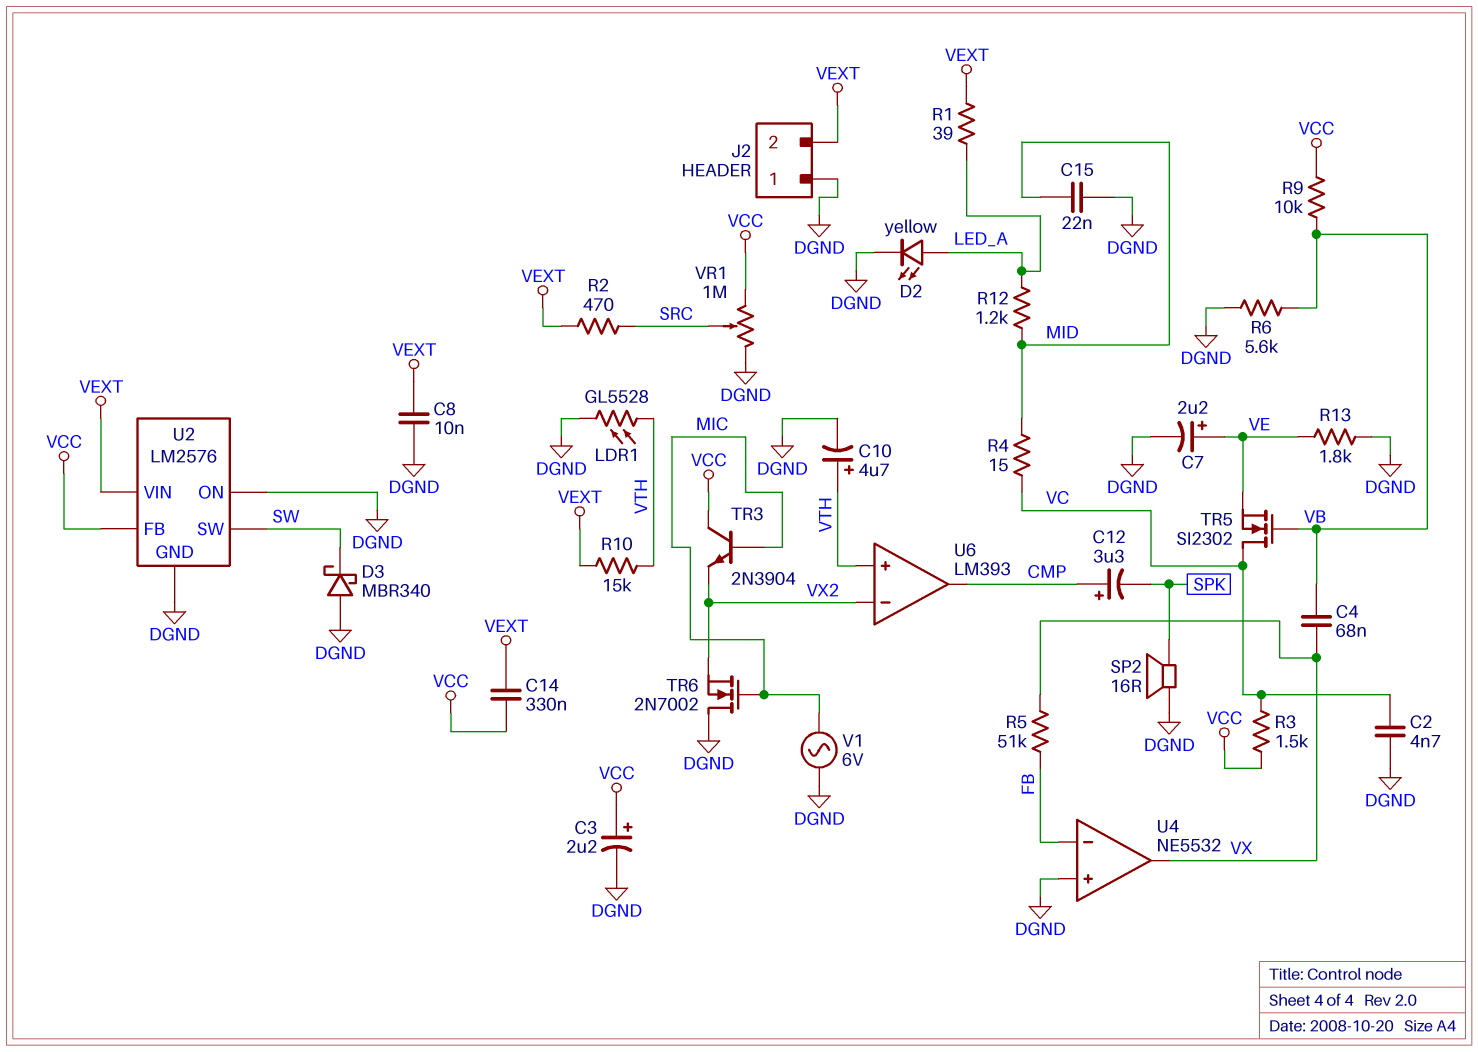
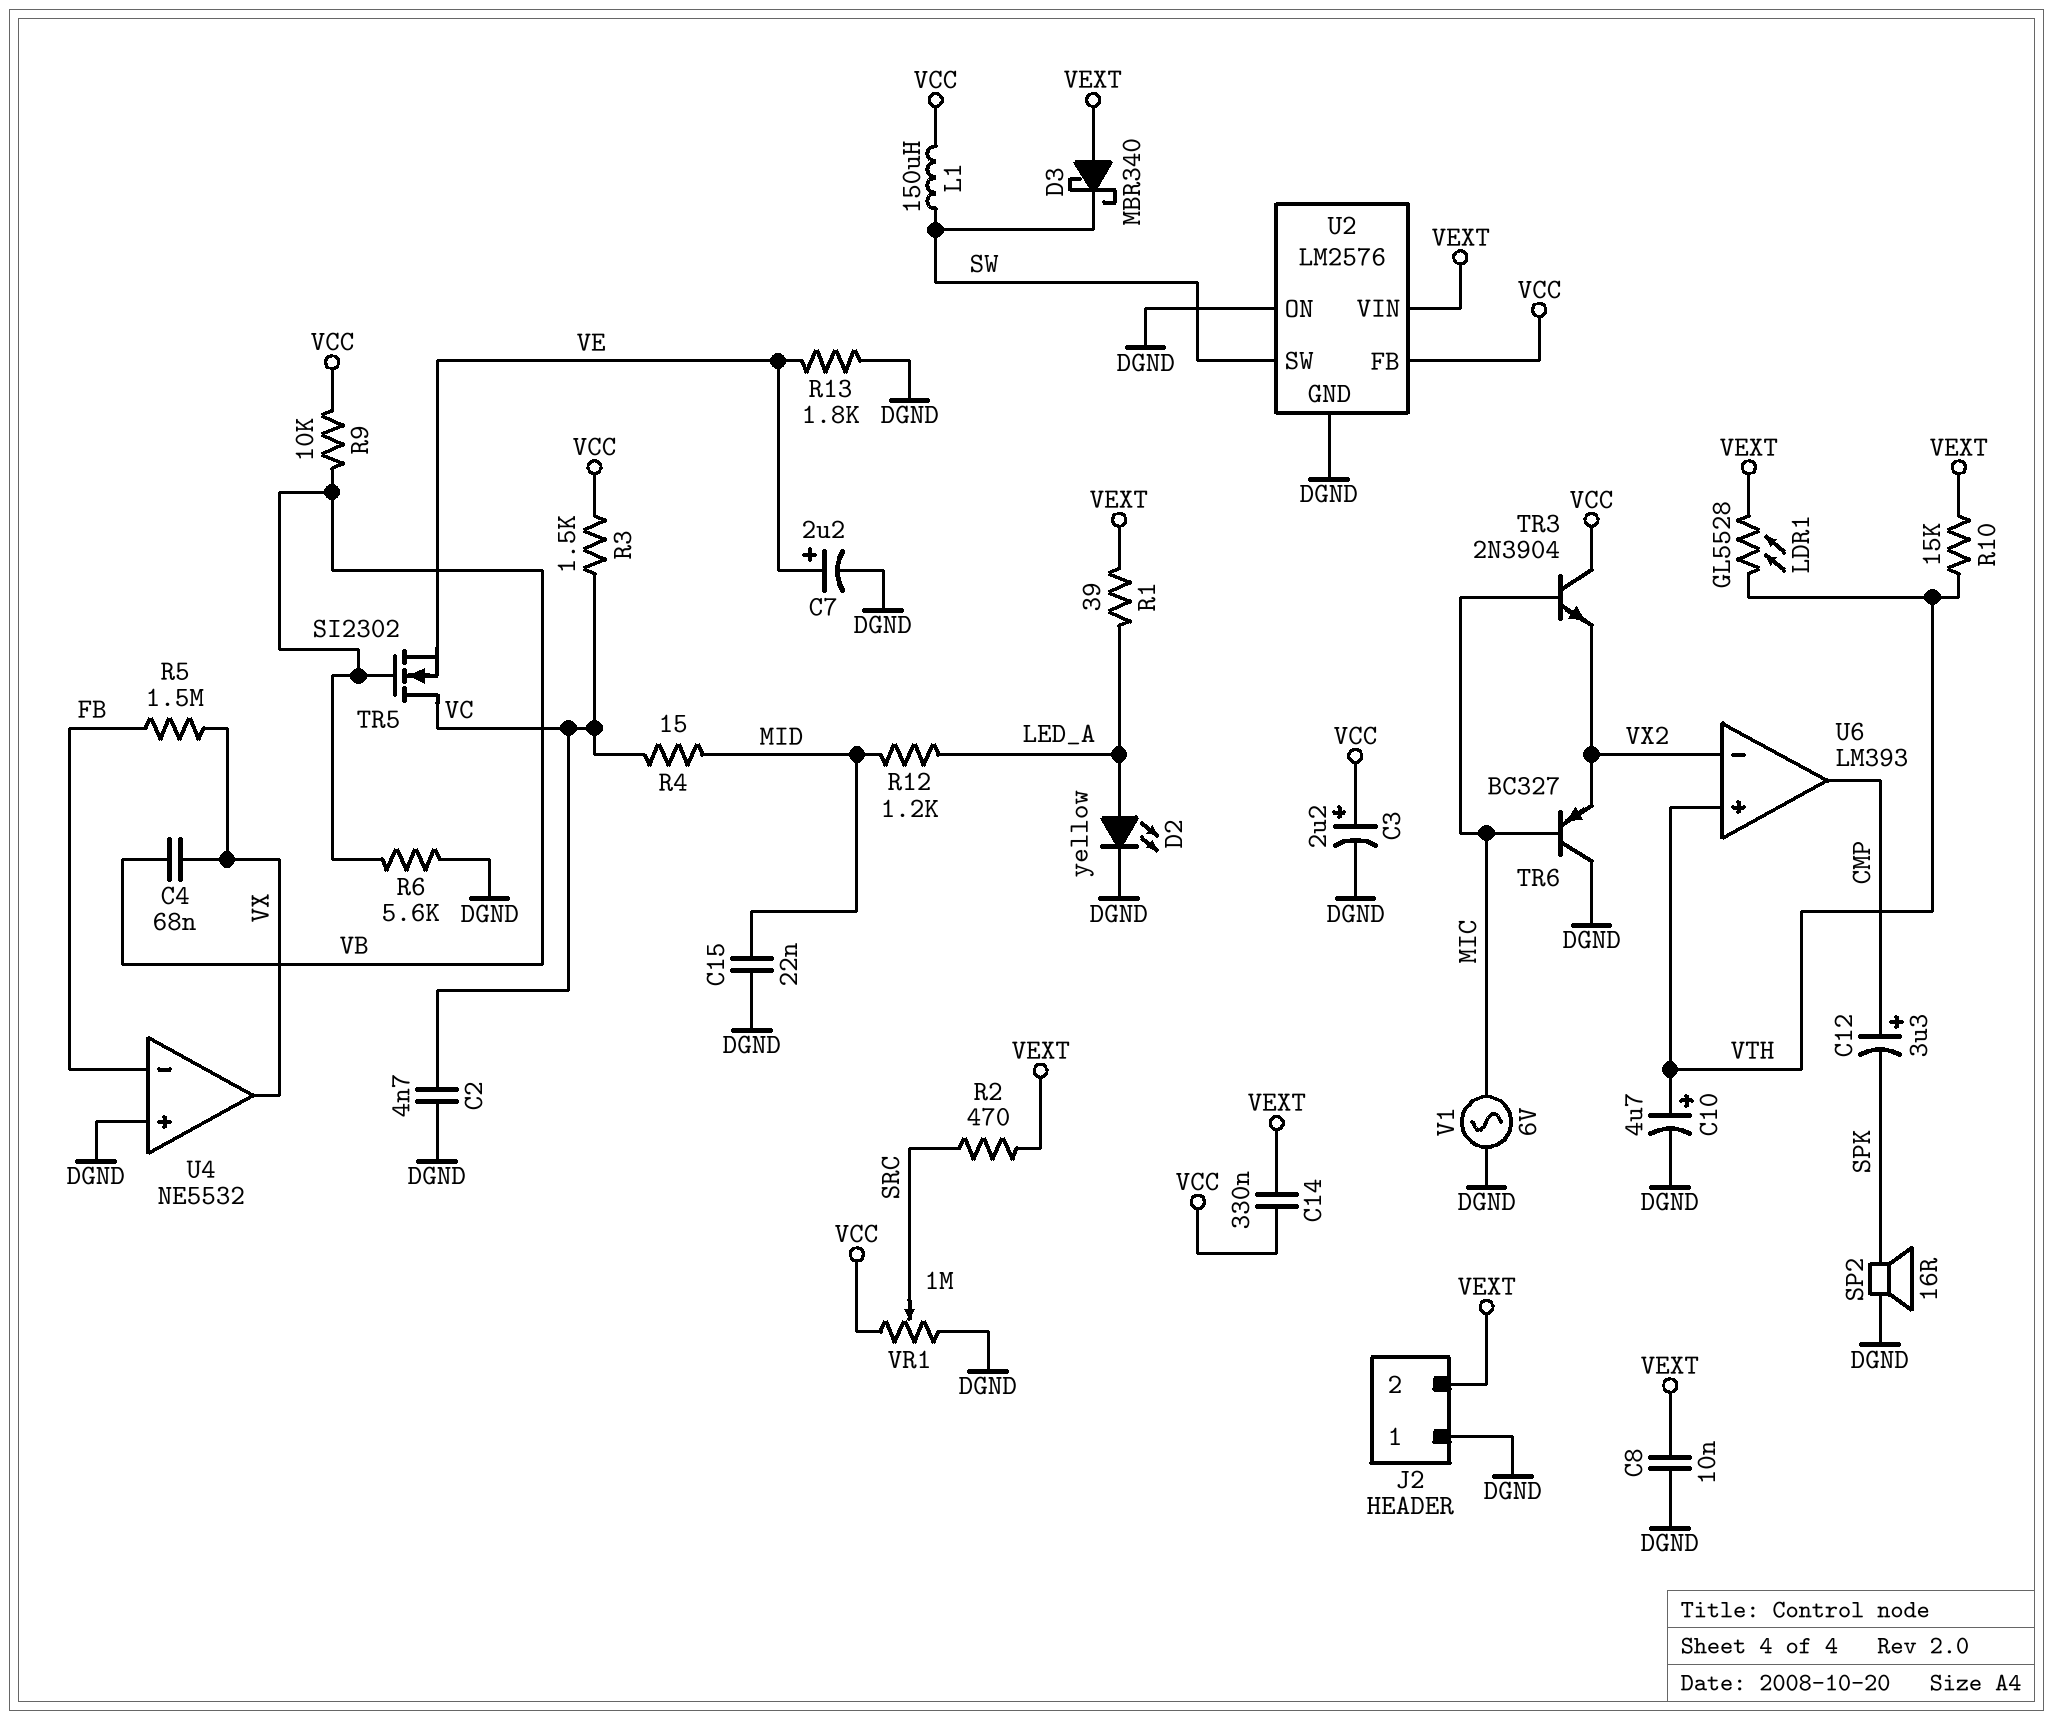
D3: schottky MBR340 (A DGND, K SW) -> schottky MBR340 (A VEXT, K SW)
L1: none -> 150uH (SW, VCC)
LDR1: GL5528 (DGND, VTH) -> GL5528 (VEXT, VTH)
R5: 51k (FB, VX) -> 1.5M (FB, VX)
TR6: NMOS 2N7002 (G MIC, D DGND, S VX2) -> PNP BC327 (B MIC, C DGND, E VX2)

